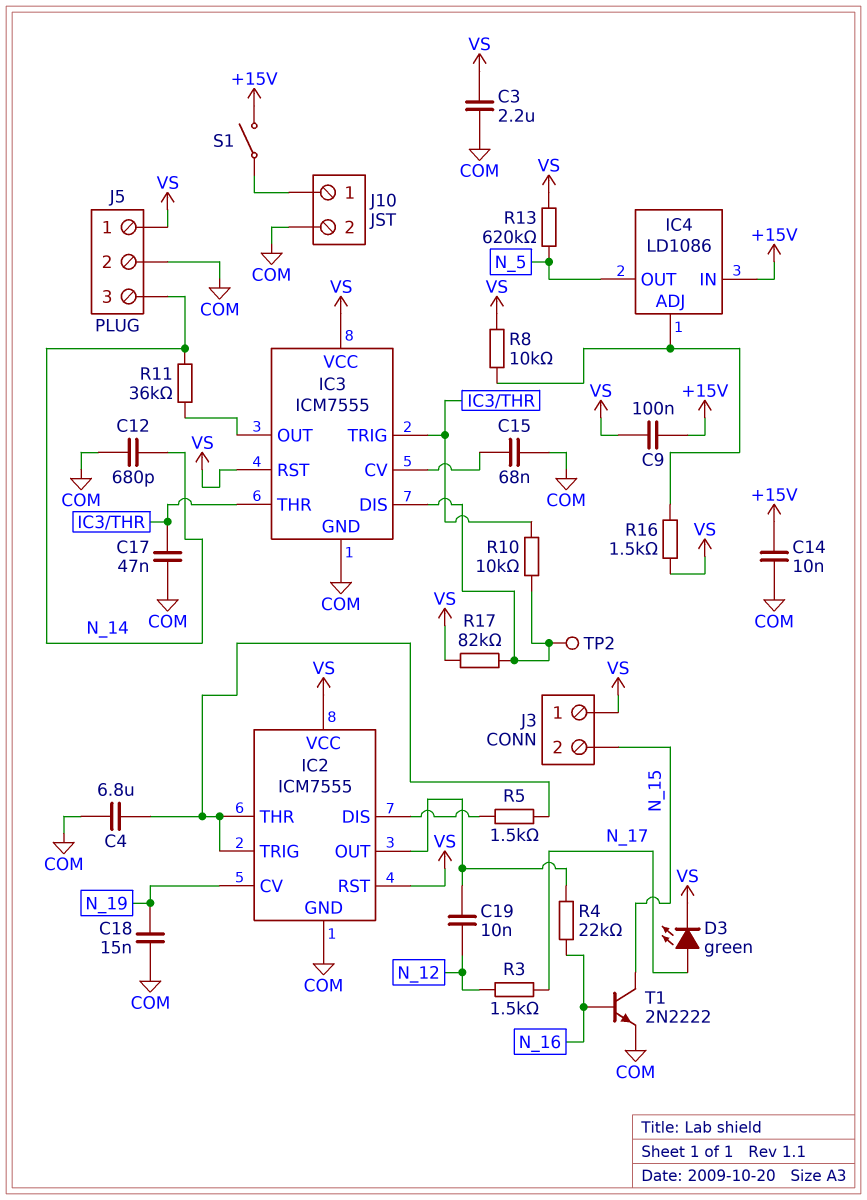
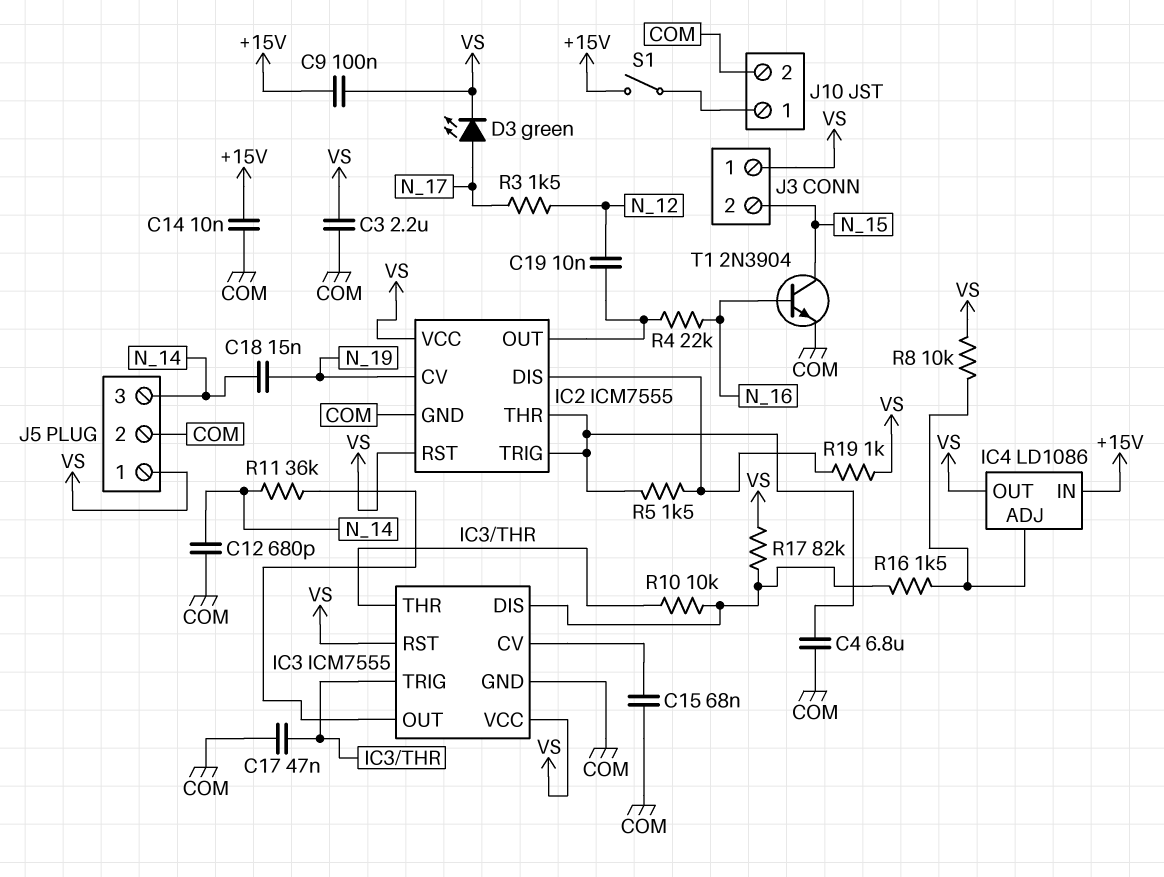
C18: 15nF (COM, N_19) -> 15nF (N_14, N_19)
IC4 pin OUT: N_5 -> VS
R13: 620k (N_5, VS) -> none
R16: 1.5k (IC4/ADJ, VS) -> 1.5k (IC3/DIS, IC4/ADJ)
R19: none -> 1k (IC2/DIS, VS)
T1: NPN 2N2222 (B N_16, C N_15, E COM) -> NPN 2N3904 (B N_16, C N_15, E COM)
TP2: test point (IC3/DIS) -> none

